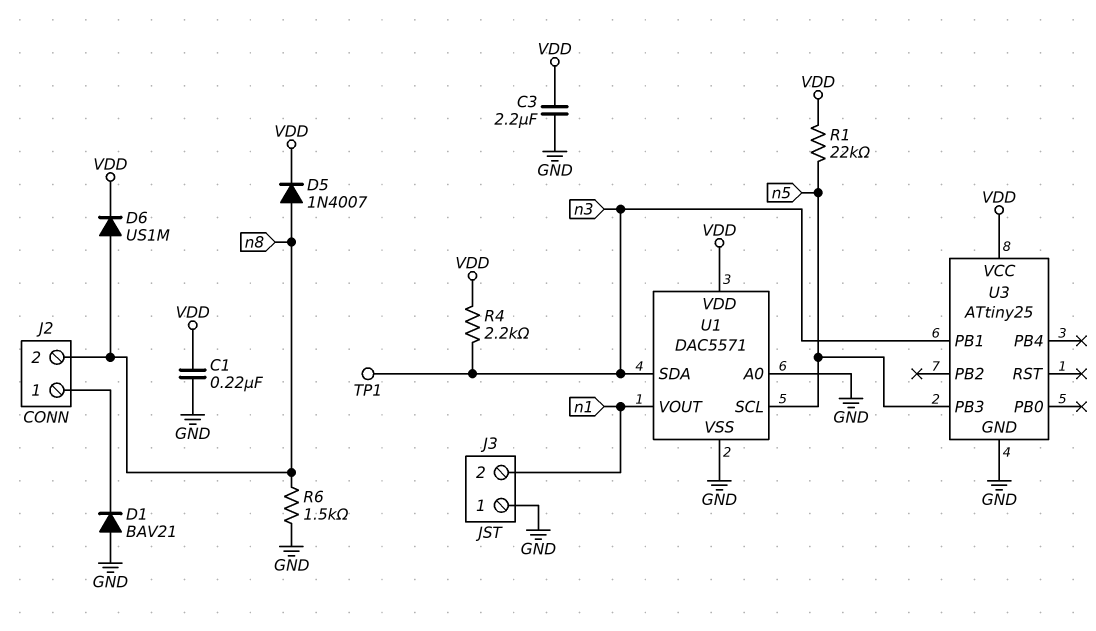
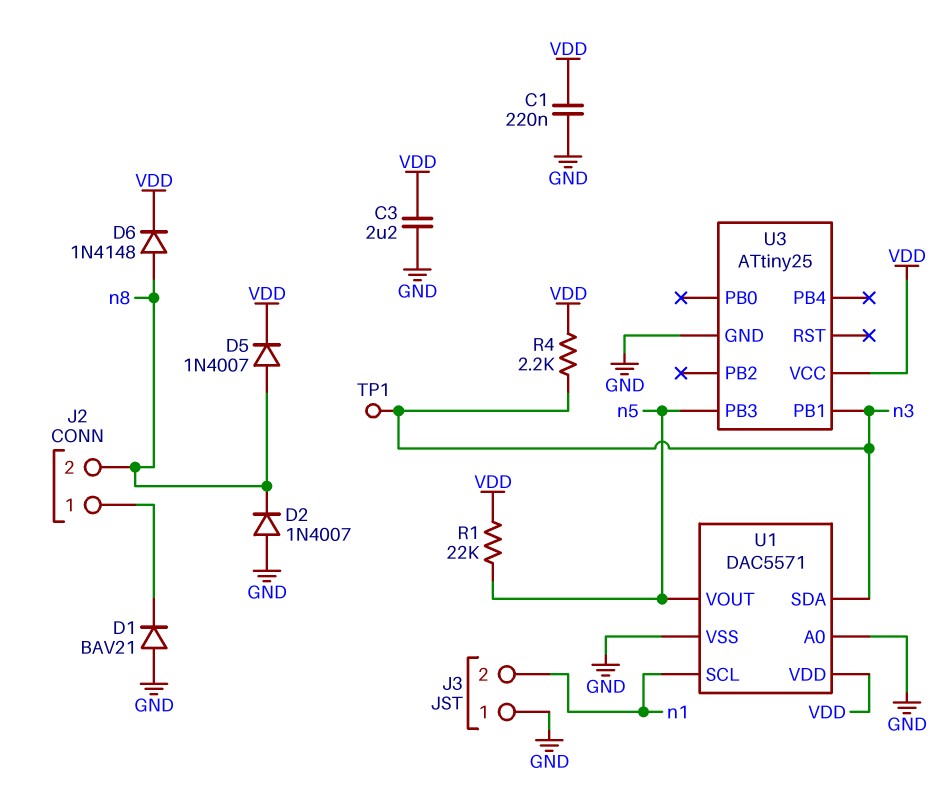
D2: none -> diode 1N4007 (A GND, K n8)
D6: diode US1M (A n8, K VDD) -> diode 1N4148 (A n8, K VDD)
R6: 1.5k (GND, n8) -> none
U1 pin SCL: n5 -> n1
U1 pin VOUT: n1 -> n5

